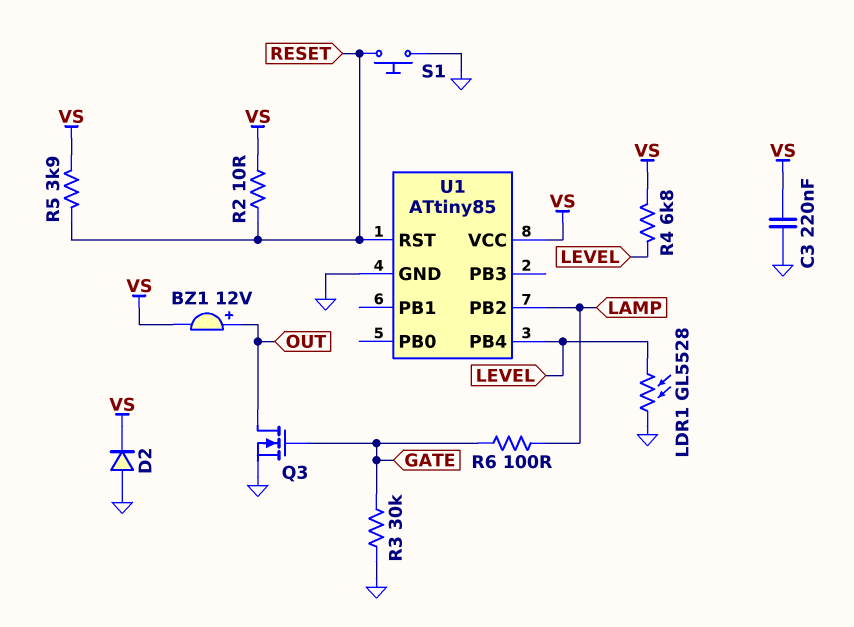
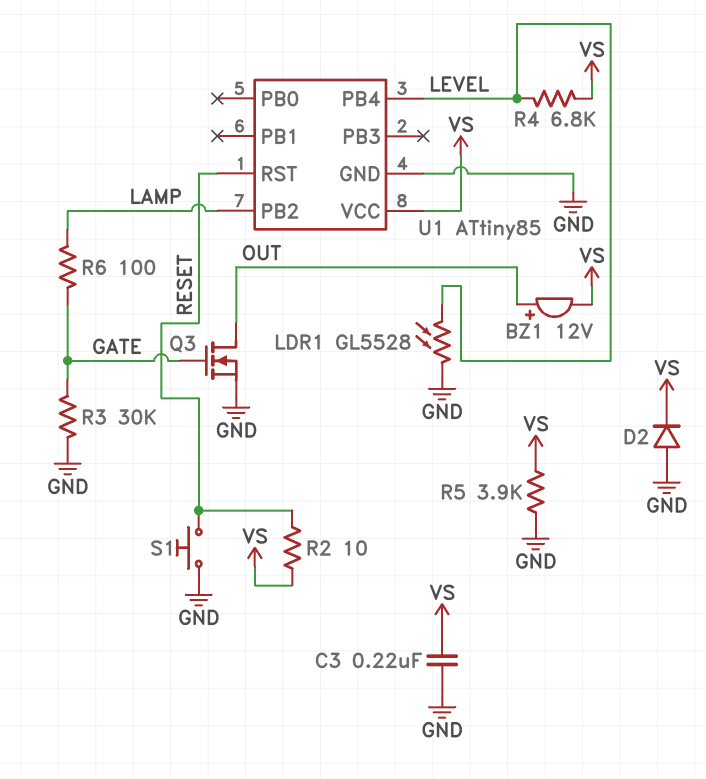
R5: 3.9k (RESET, VS) -> 3.9k (GND, VS)

